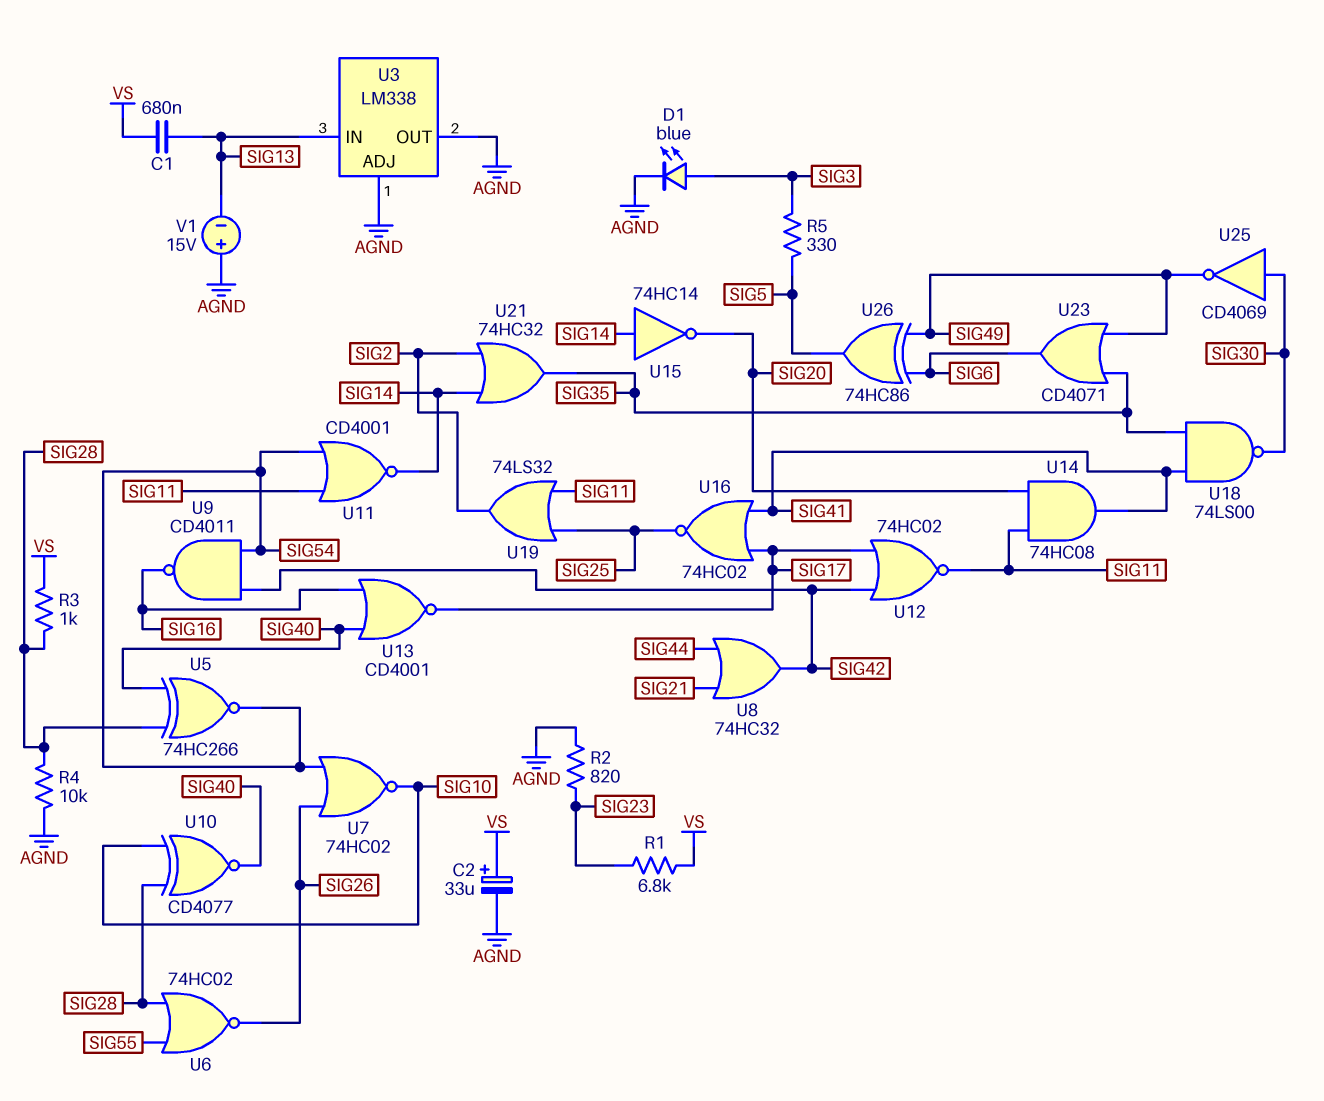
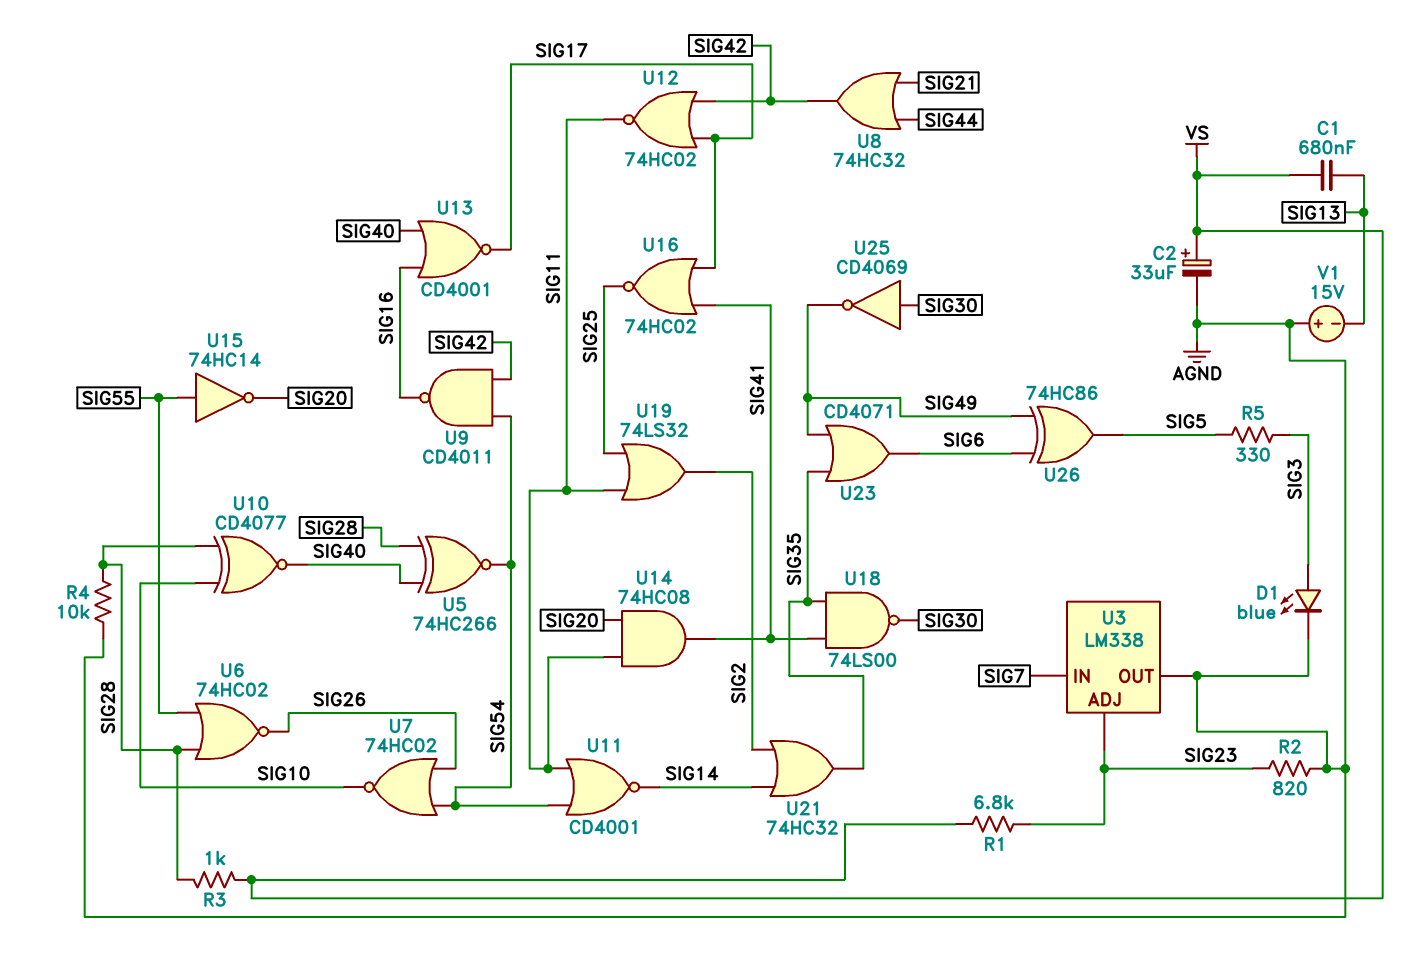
U3 pin ADJ: AGND -> SIG23
U3 pin IN: SIG13 -> SIG7
U15: NOT 74HC14 (in SIG14, out SIG20) -> NOT 74HC14 (in SIG55, out SIG20)

